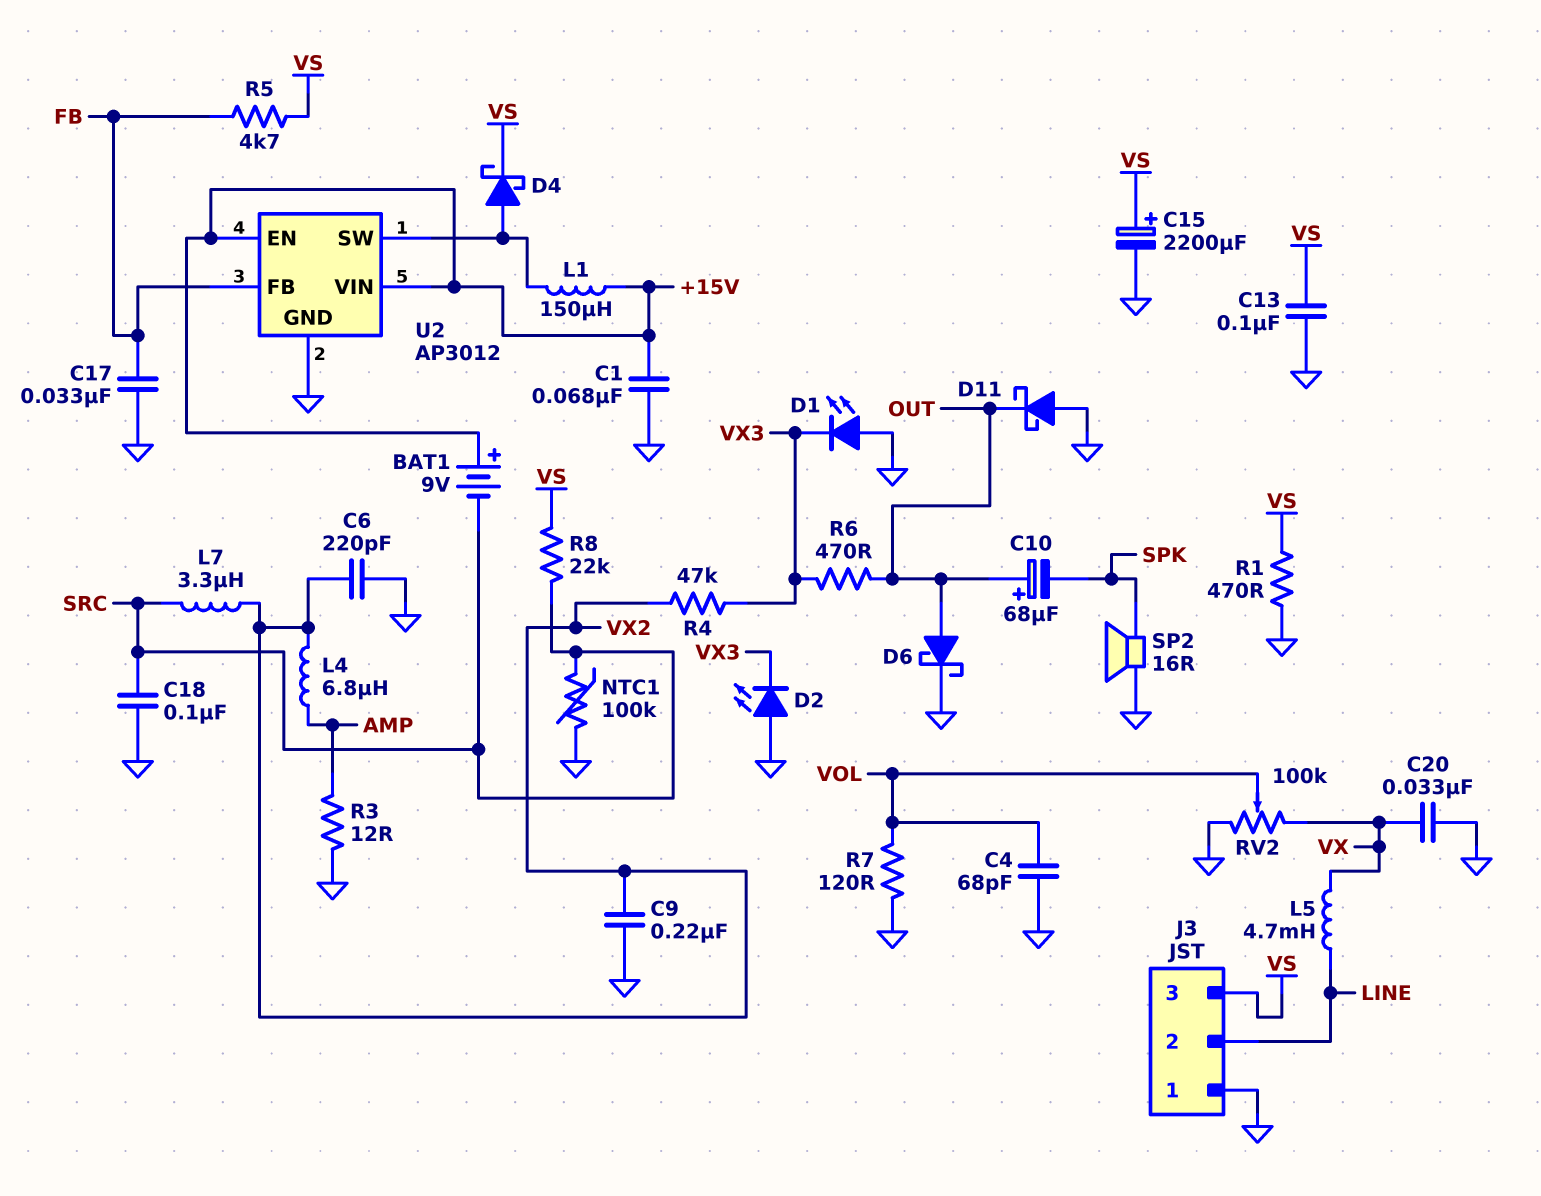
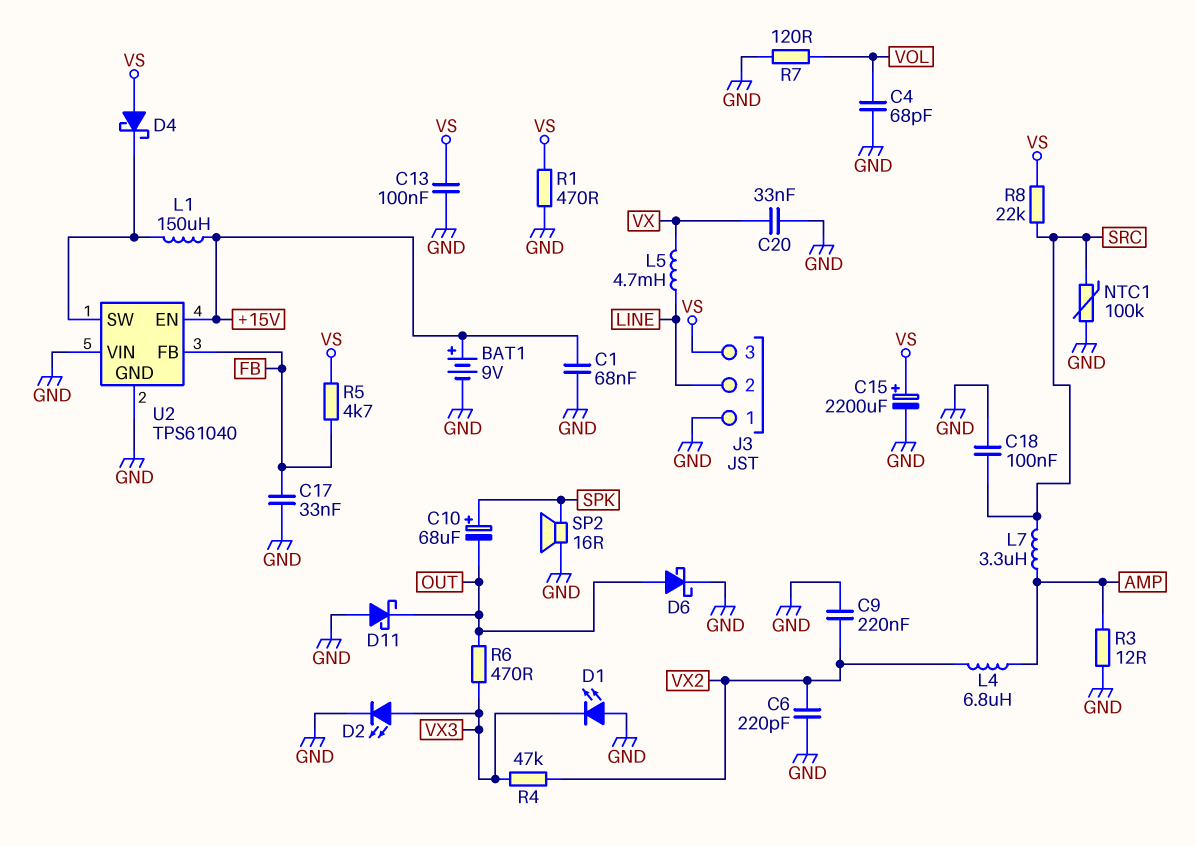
BAT1: 9V (plus +15V, minus SRC) -> 9V (plus +15V, minus GND)
C10: 68uF (plus OUT, minus SPK) -> 68uF (plus SPK, minus OUT)
D2: LED (A GND, K VX3) -> LED (A VX3, K GND)
D4: schottky (A U2/SW, K VS) -> schottky (A VS, K U2/SW)
L7: 3.3uH (SRC, VX2) -> 3.3uH (AMP, SRC)
RV2: 100k (GND, VX, wiper VOL) -> none
U2: AP3012 -> TPS61040
U2 pin VIN: +15V -> GND

